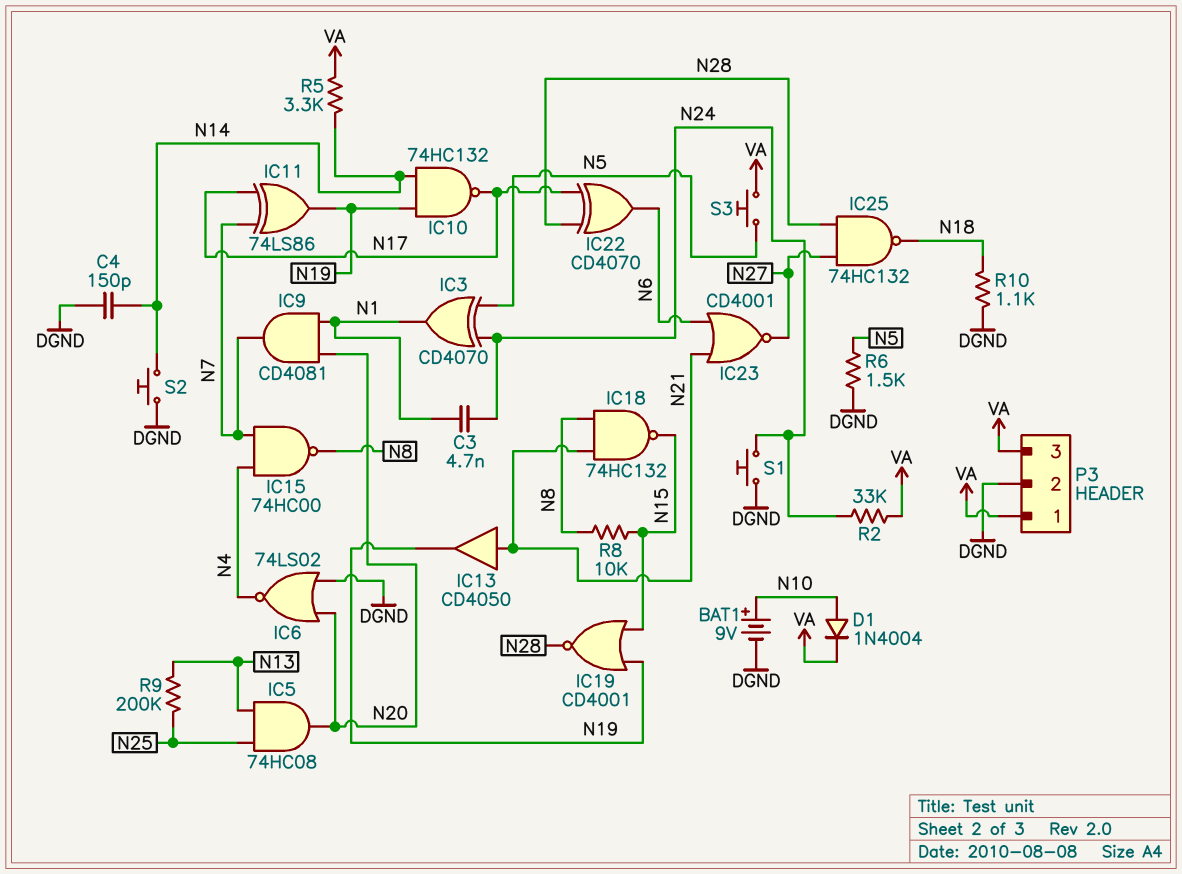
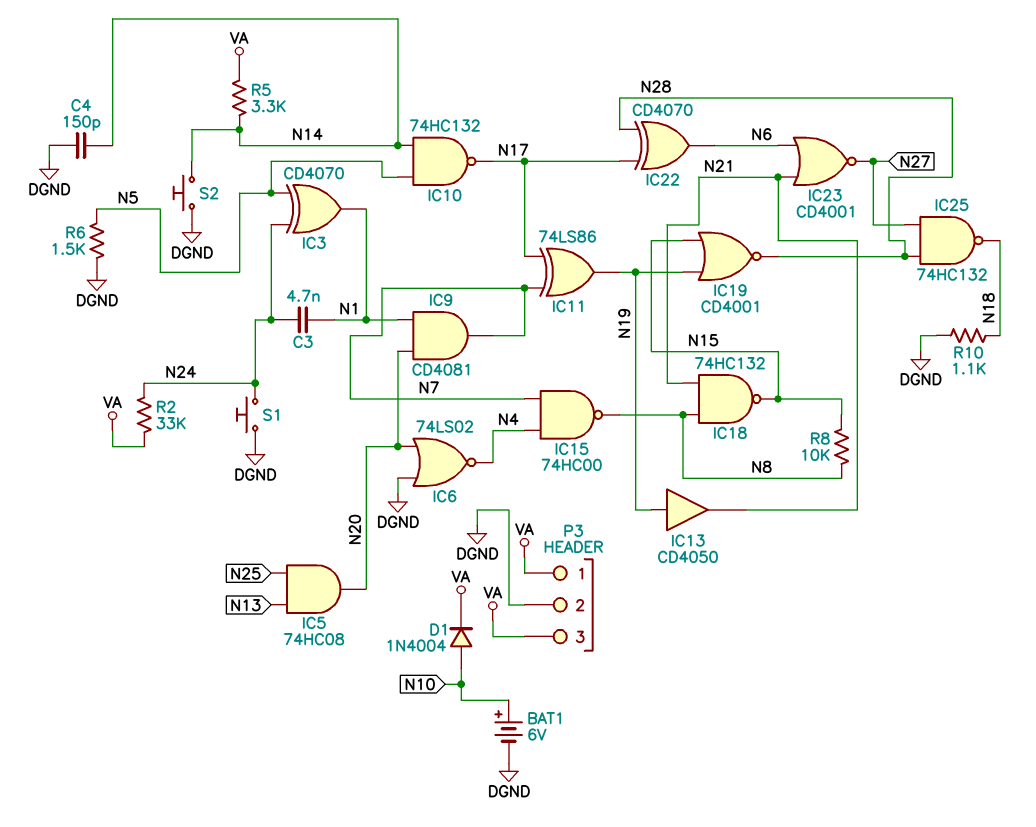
BAT1: 9V (plus N10, minus DGND) -> 6V (plus N10, minus DGND)
IC10: NAND 74HC132 (in N14, in N19, out N17) -> NAND 74HC132 (in N5, in N14, out N17)
IC13: buffer CD4050 (in N21, out N19) -> buffer CD4050 (in N19, out N21)
R9: 200k (N13, N25) -> none
S3: button (N5, VA) -> none

